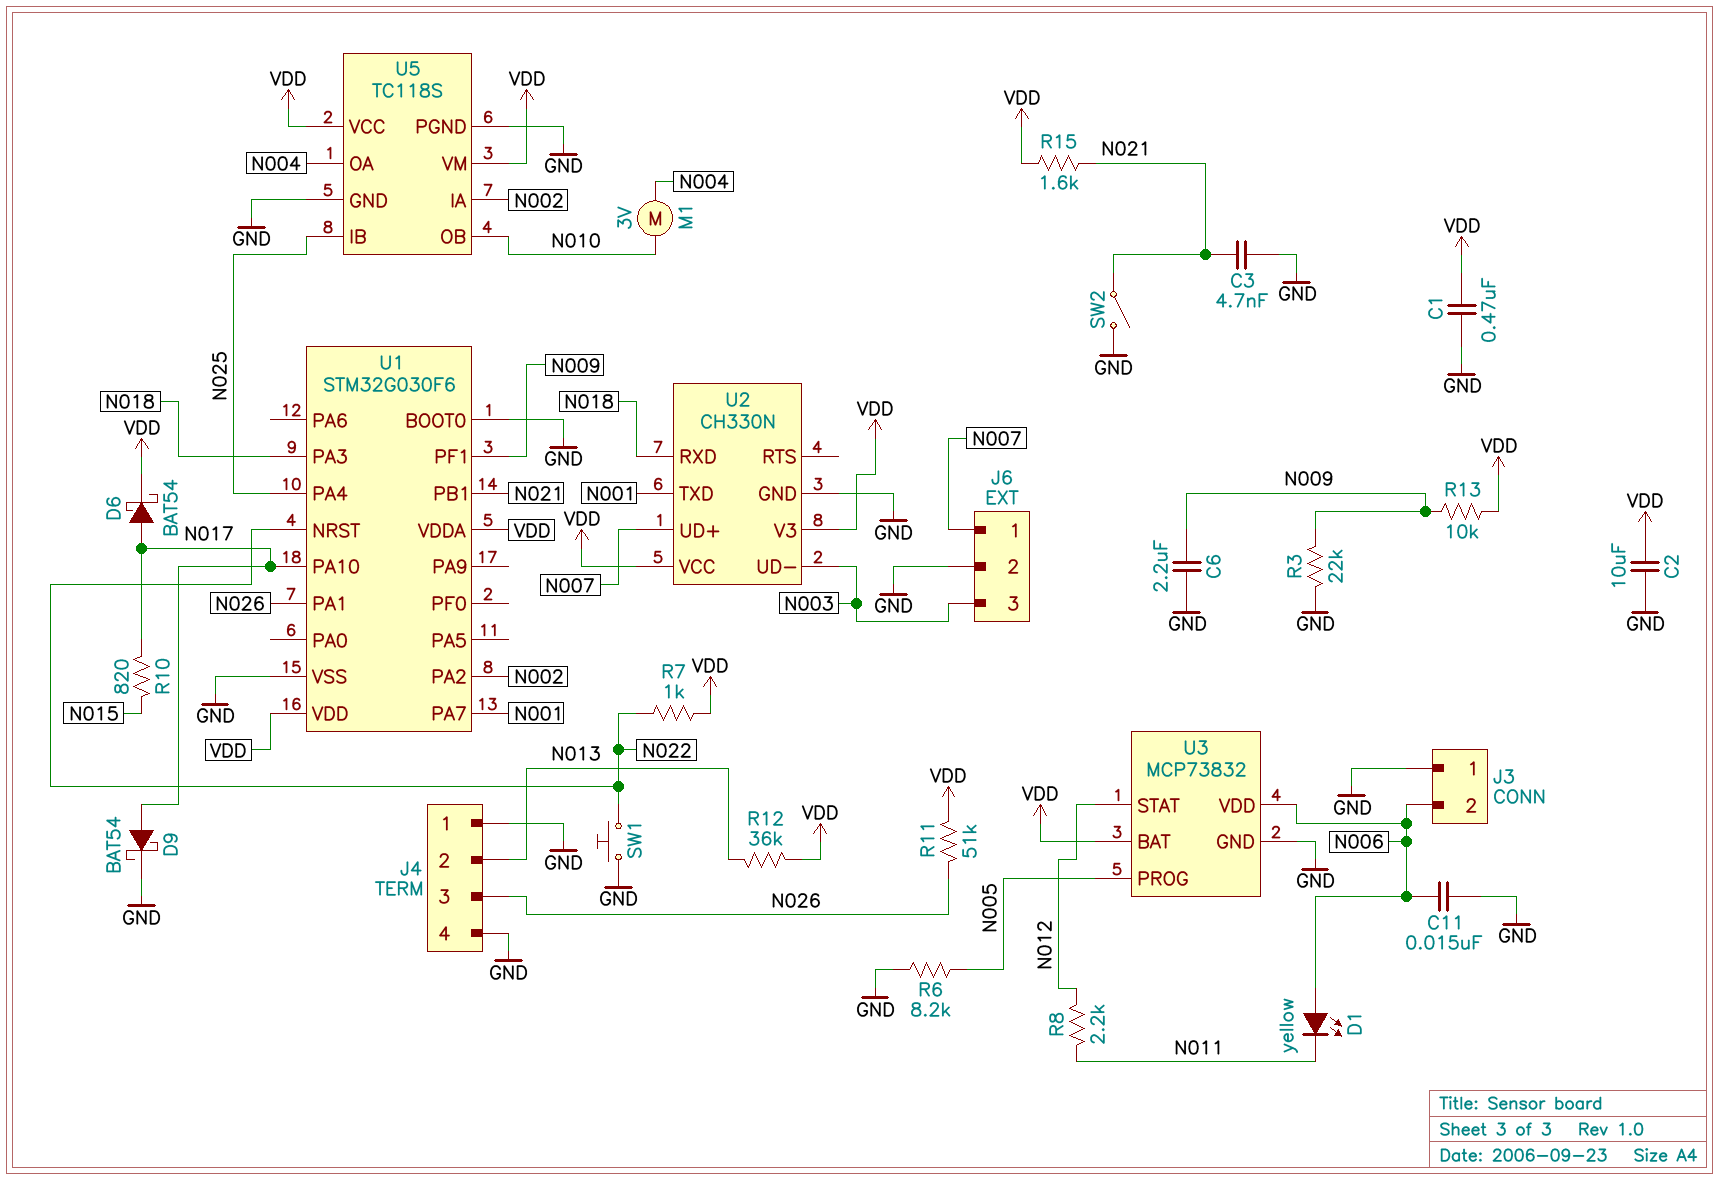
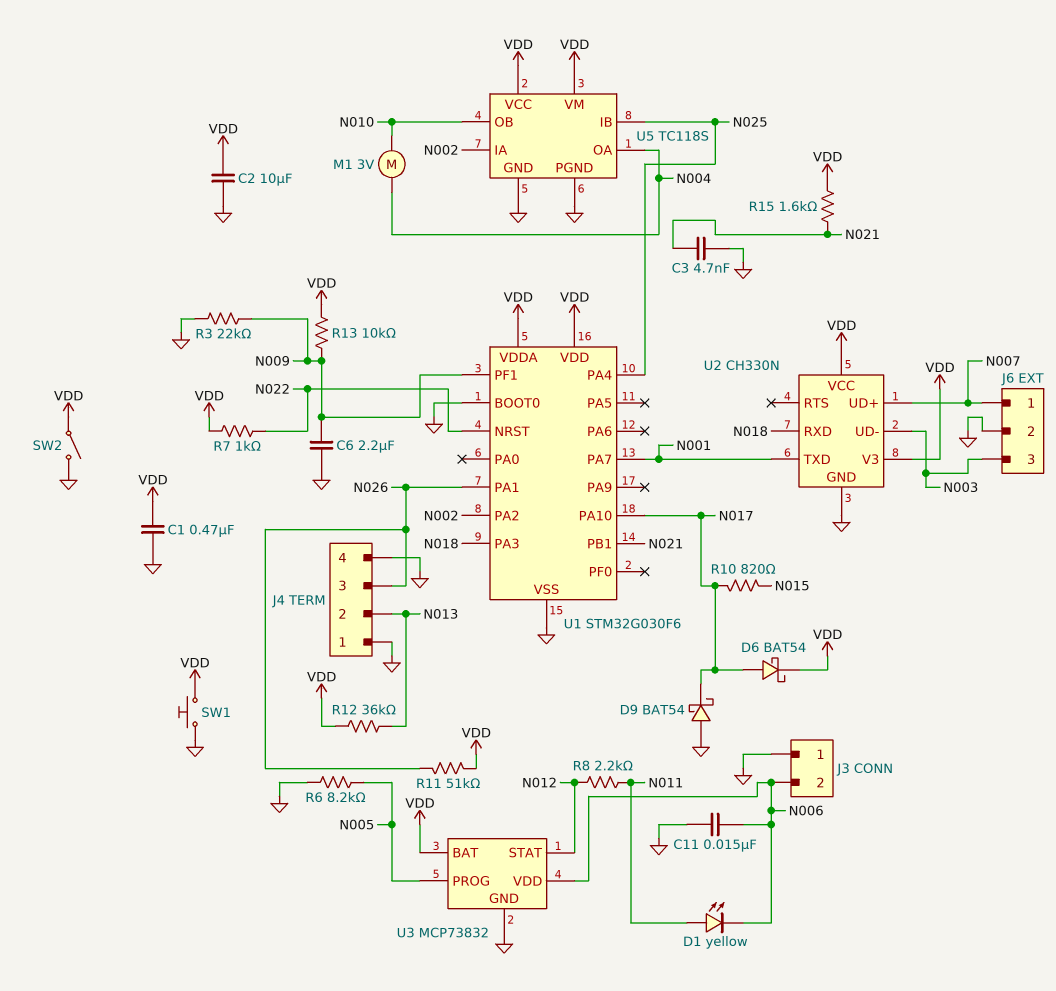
D1: LED yellow (A N006, K N011) -> LED yellow (A N011, K N006)
D9: schottky BAT54 (A N017, K GND) -> schottky BAT54 (A GND, K N017)
SW1: button (GND, N022) -> button (GND, VDD)
SW2: switch (GND, N021) -> switch (GND, VDD)

